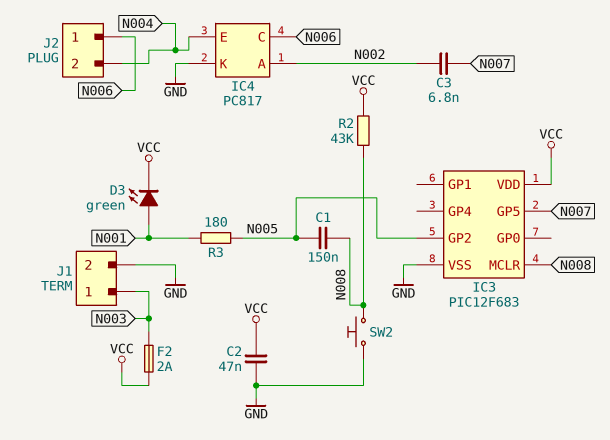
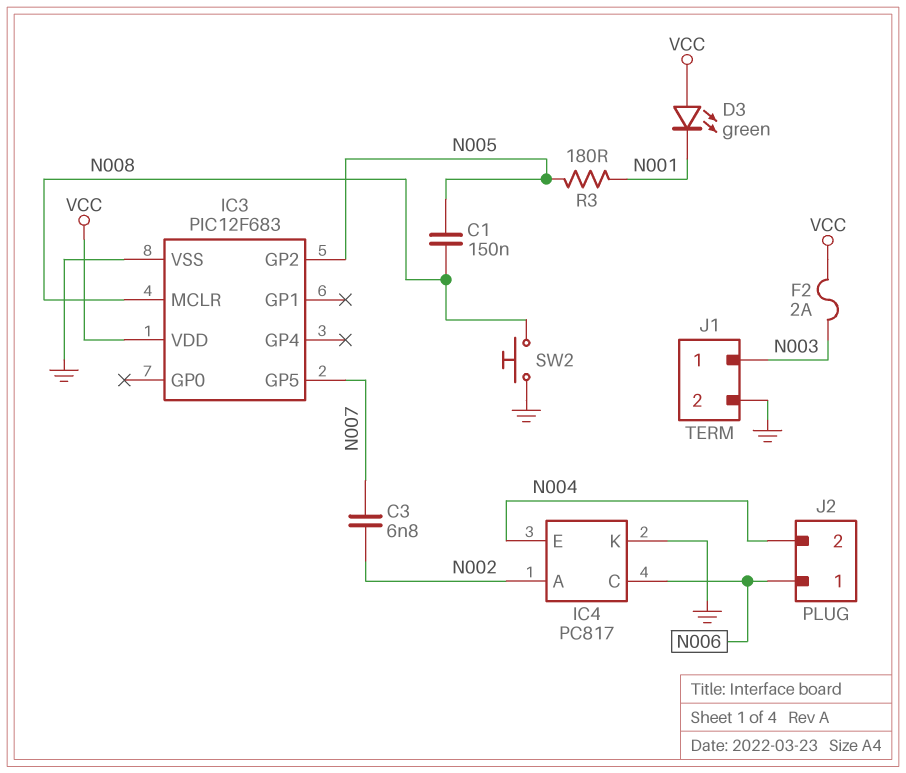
C2: 47nF (GND, VCC) -> none
D3: LED green (A N001, K VCC) -> LED green (A VCC, K N001)
R2: 43k (N008, VCC) -> none

